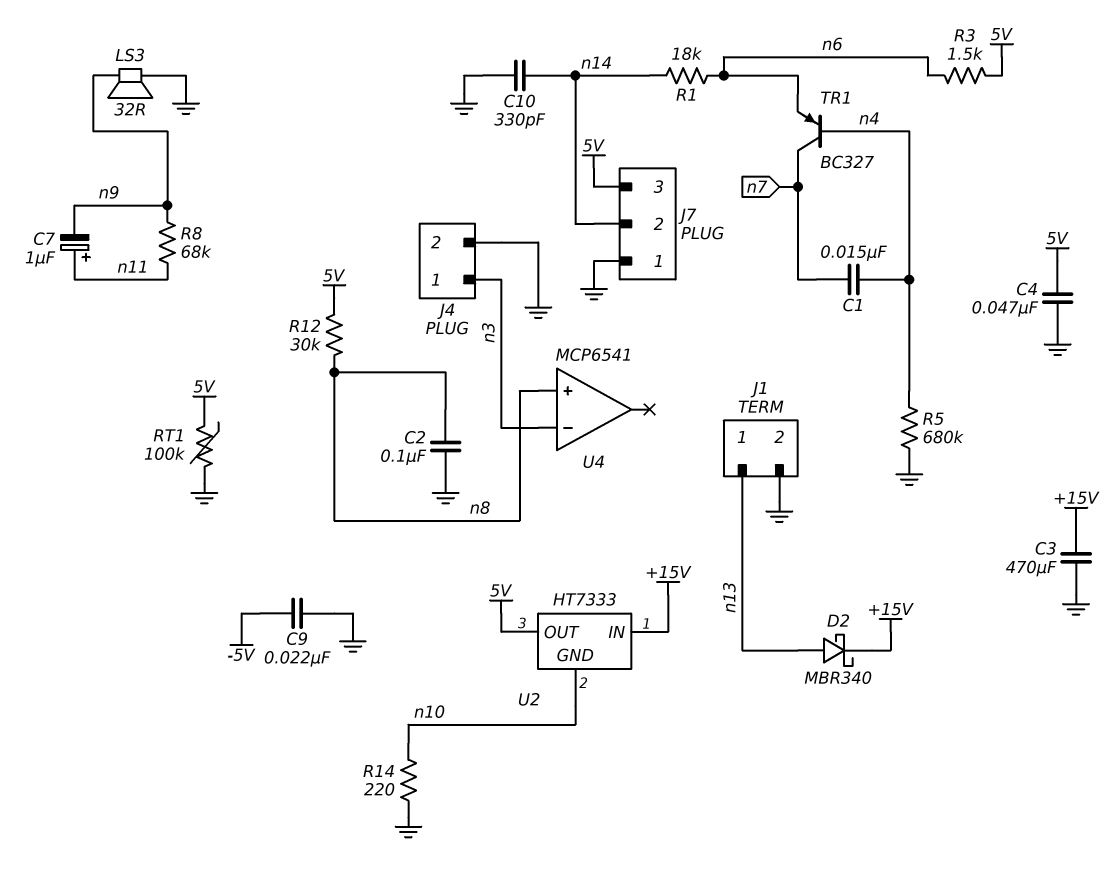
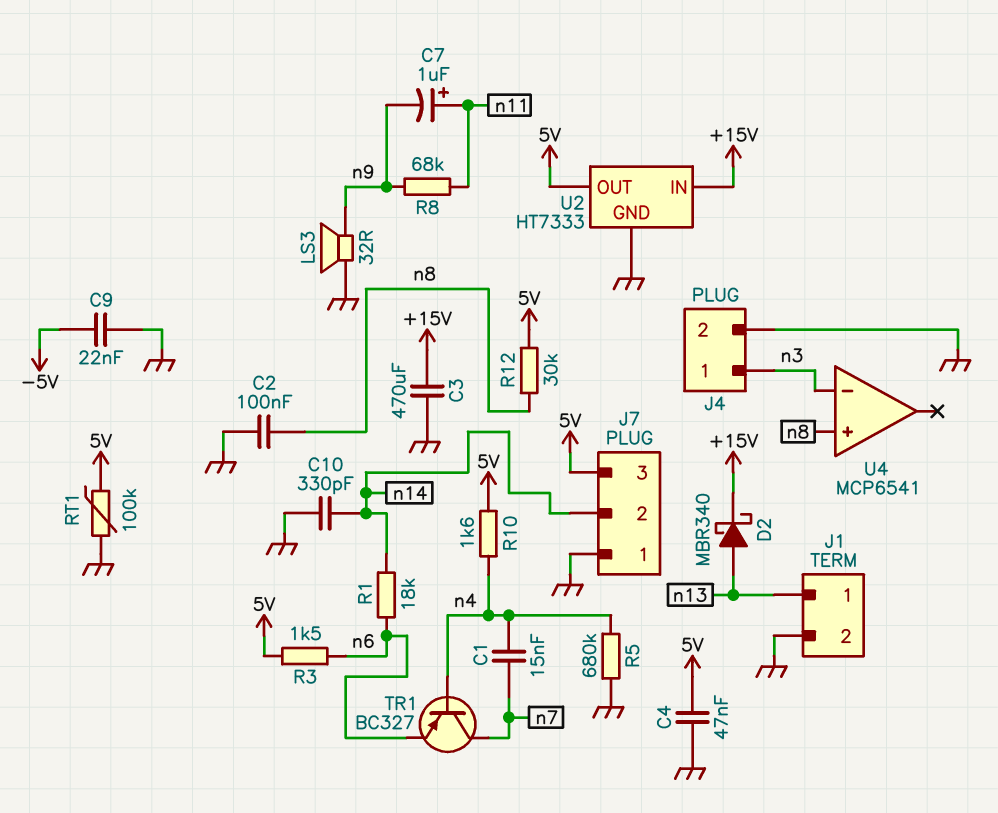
R10: none -> 1.6k (5V, n4)
R14: 220 (GND, n10) -> none
U2 pin GND: n10 -> GND

